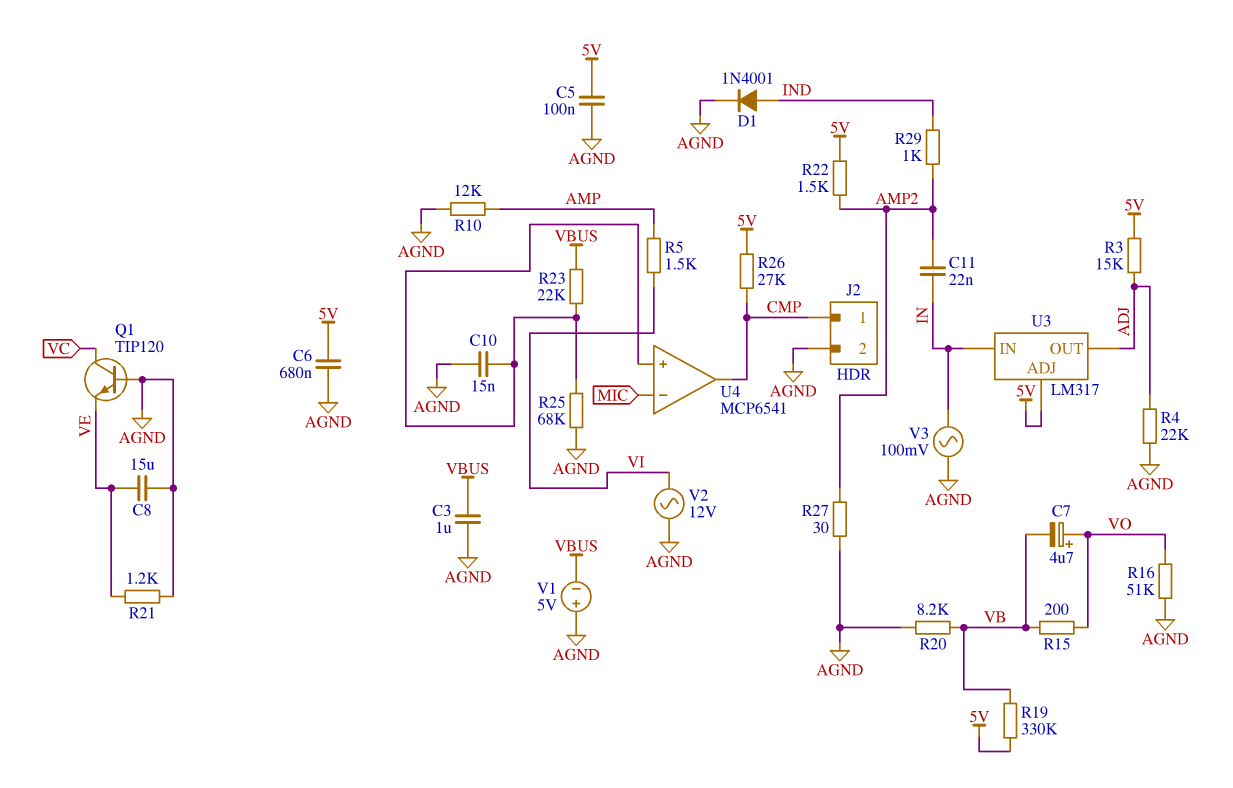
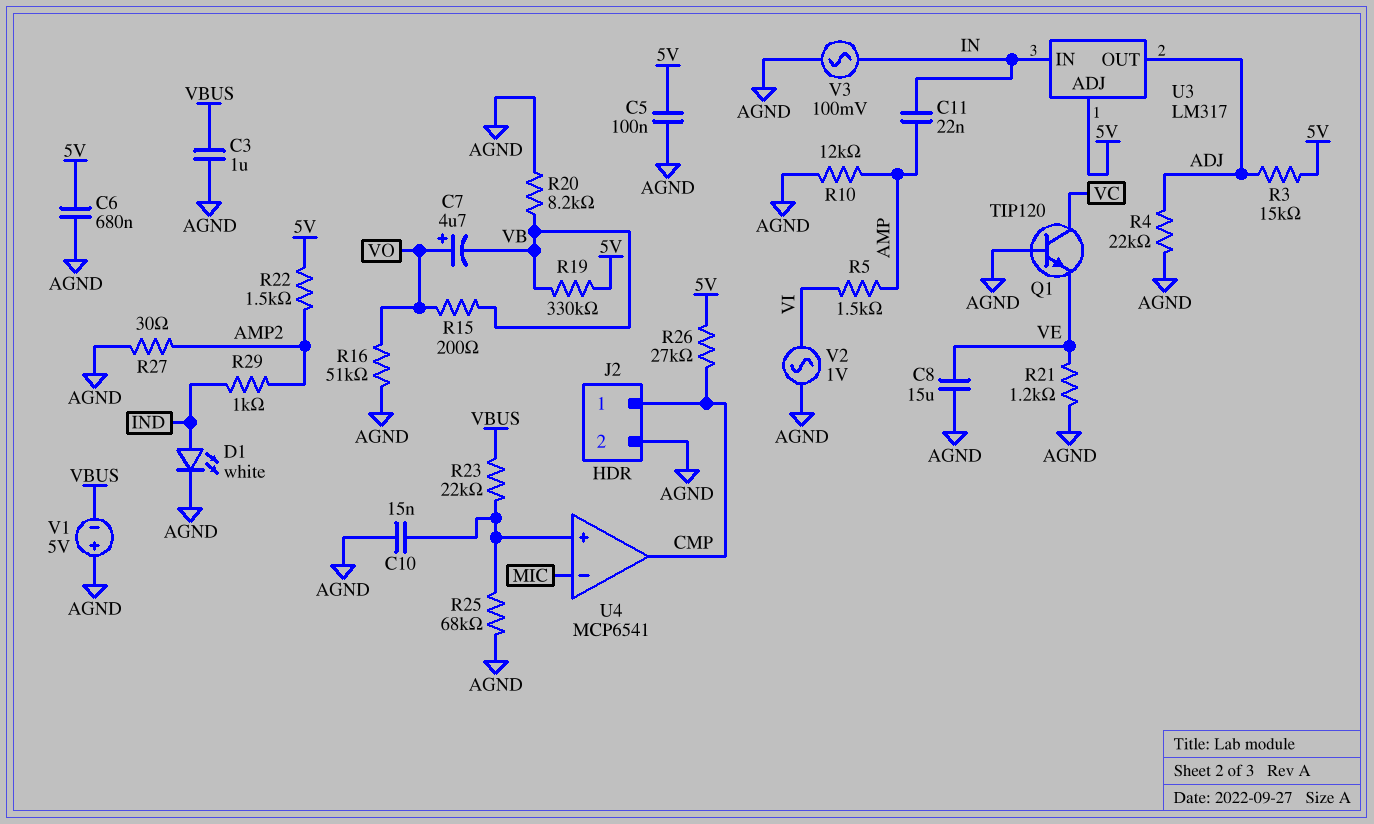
C11: 22nF (AMP2, IN) -> 22nF (AMP, IN)
D1: diode 1N4001 (A IND, K AGND) -> LED white (A IND, K AGND)
V2: AC 12V (AGND, VI) -> AC 1V (AGND, VI)

